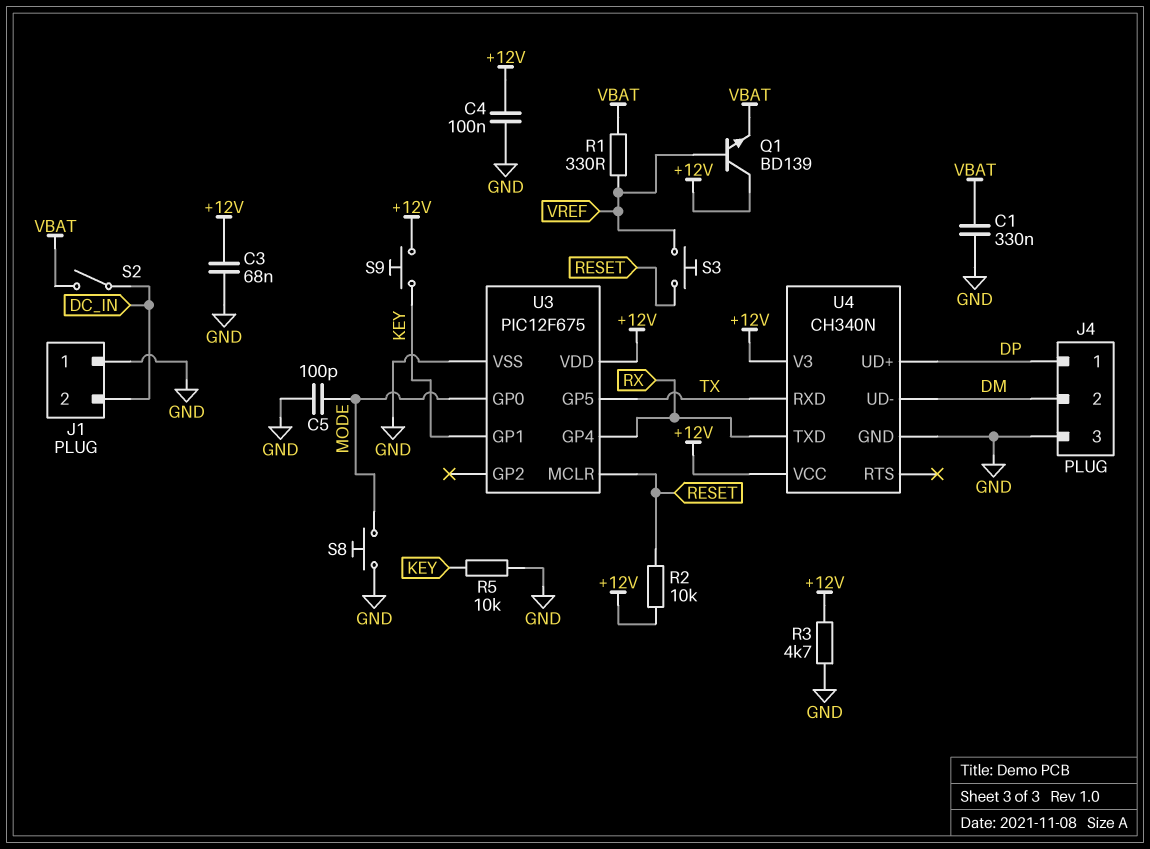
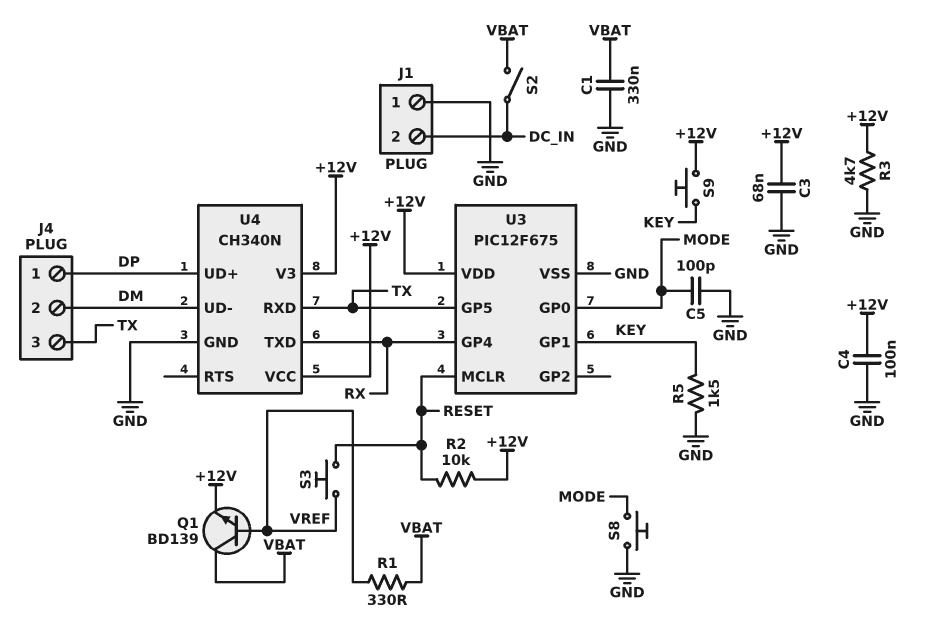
J4 pin 3: GND -> TX
Q1: NPN BD139 (B VREF, C +12V, E VBAT) -> NPN BD139 (B VREF, C VBAT, E +12V)
R5: 10k (GND, KEY) -> 1.5k (GND, KEY)

